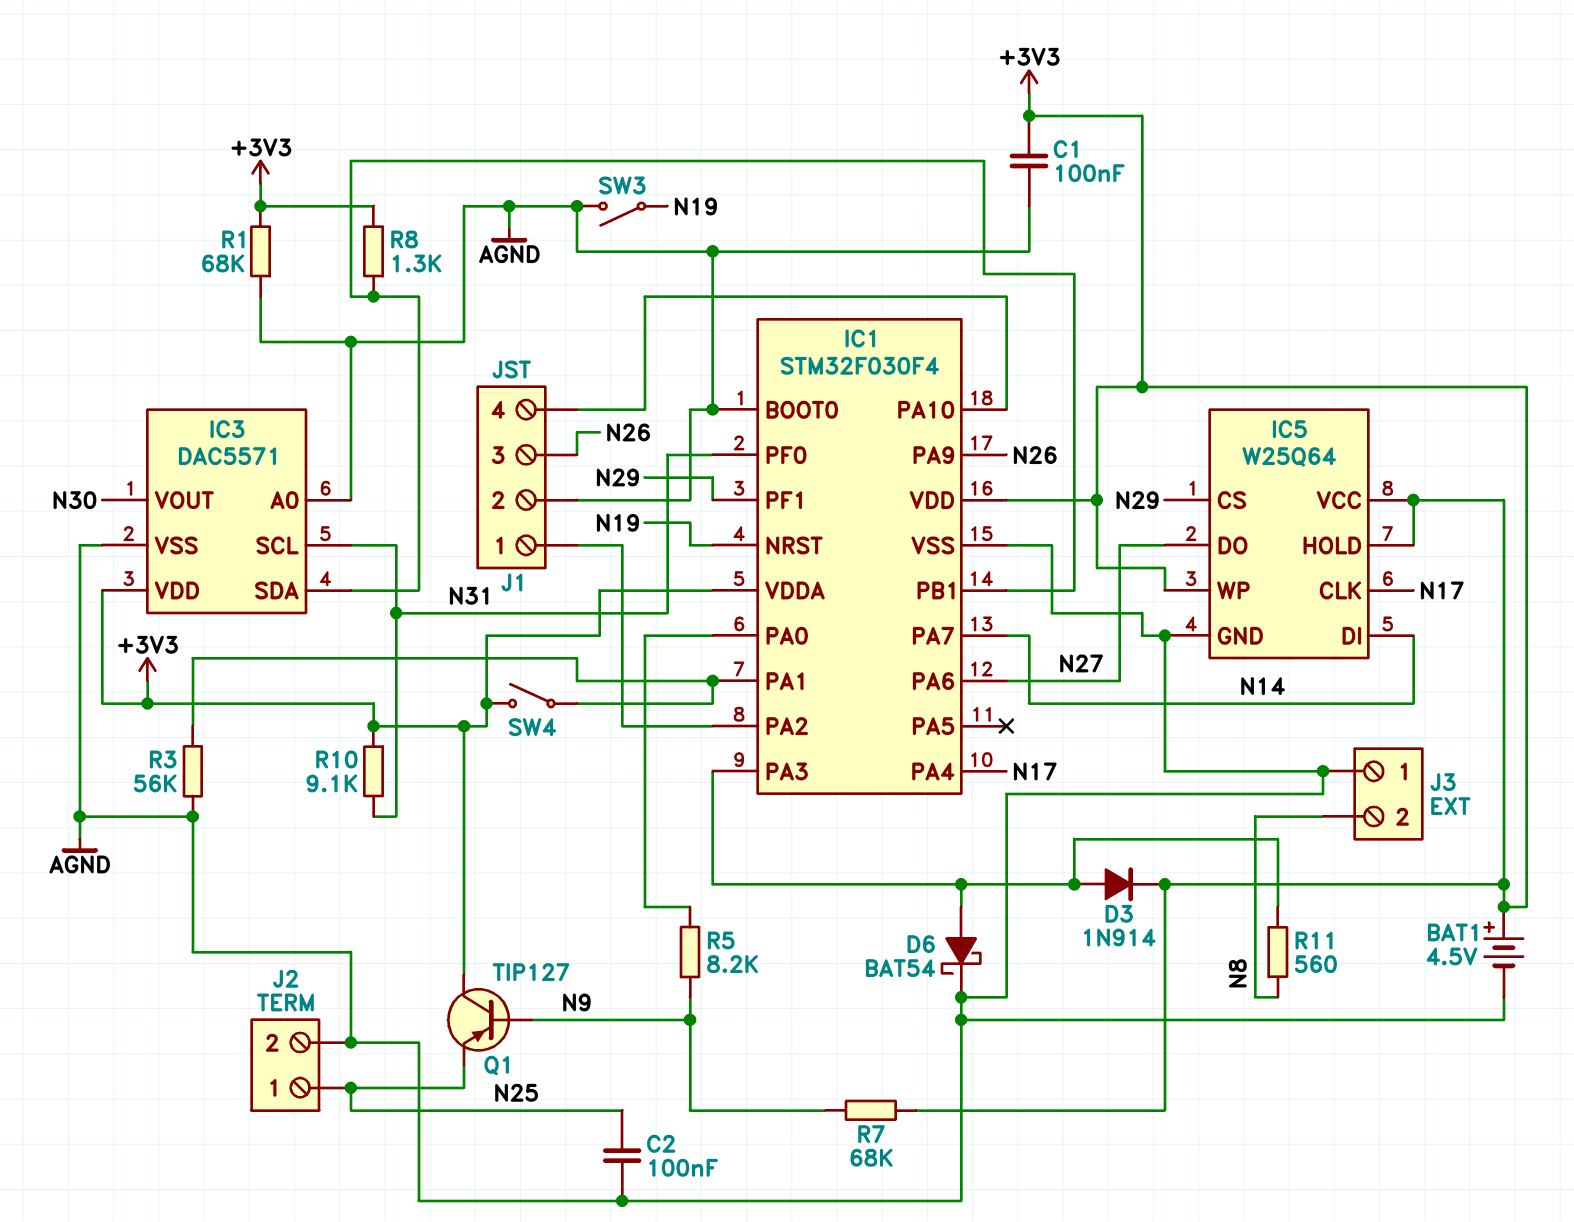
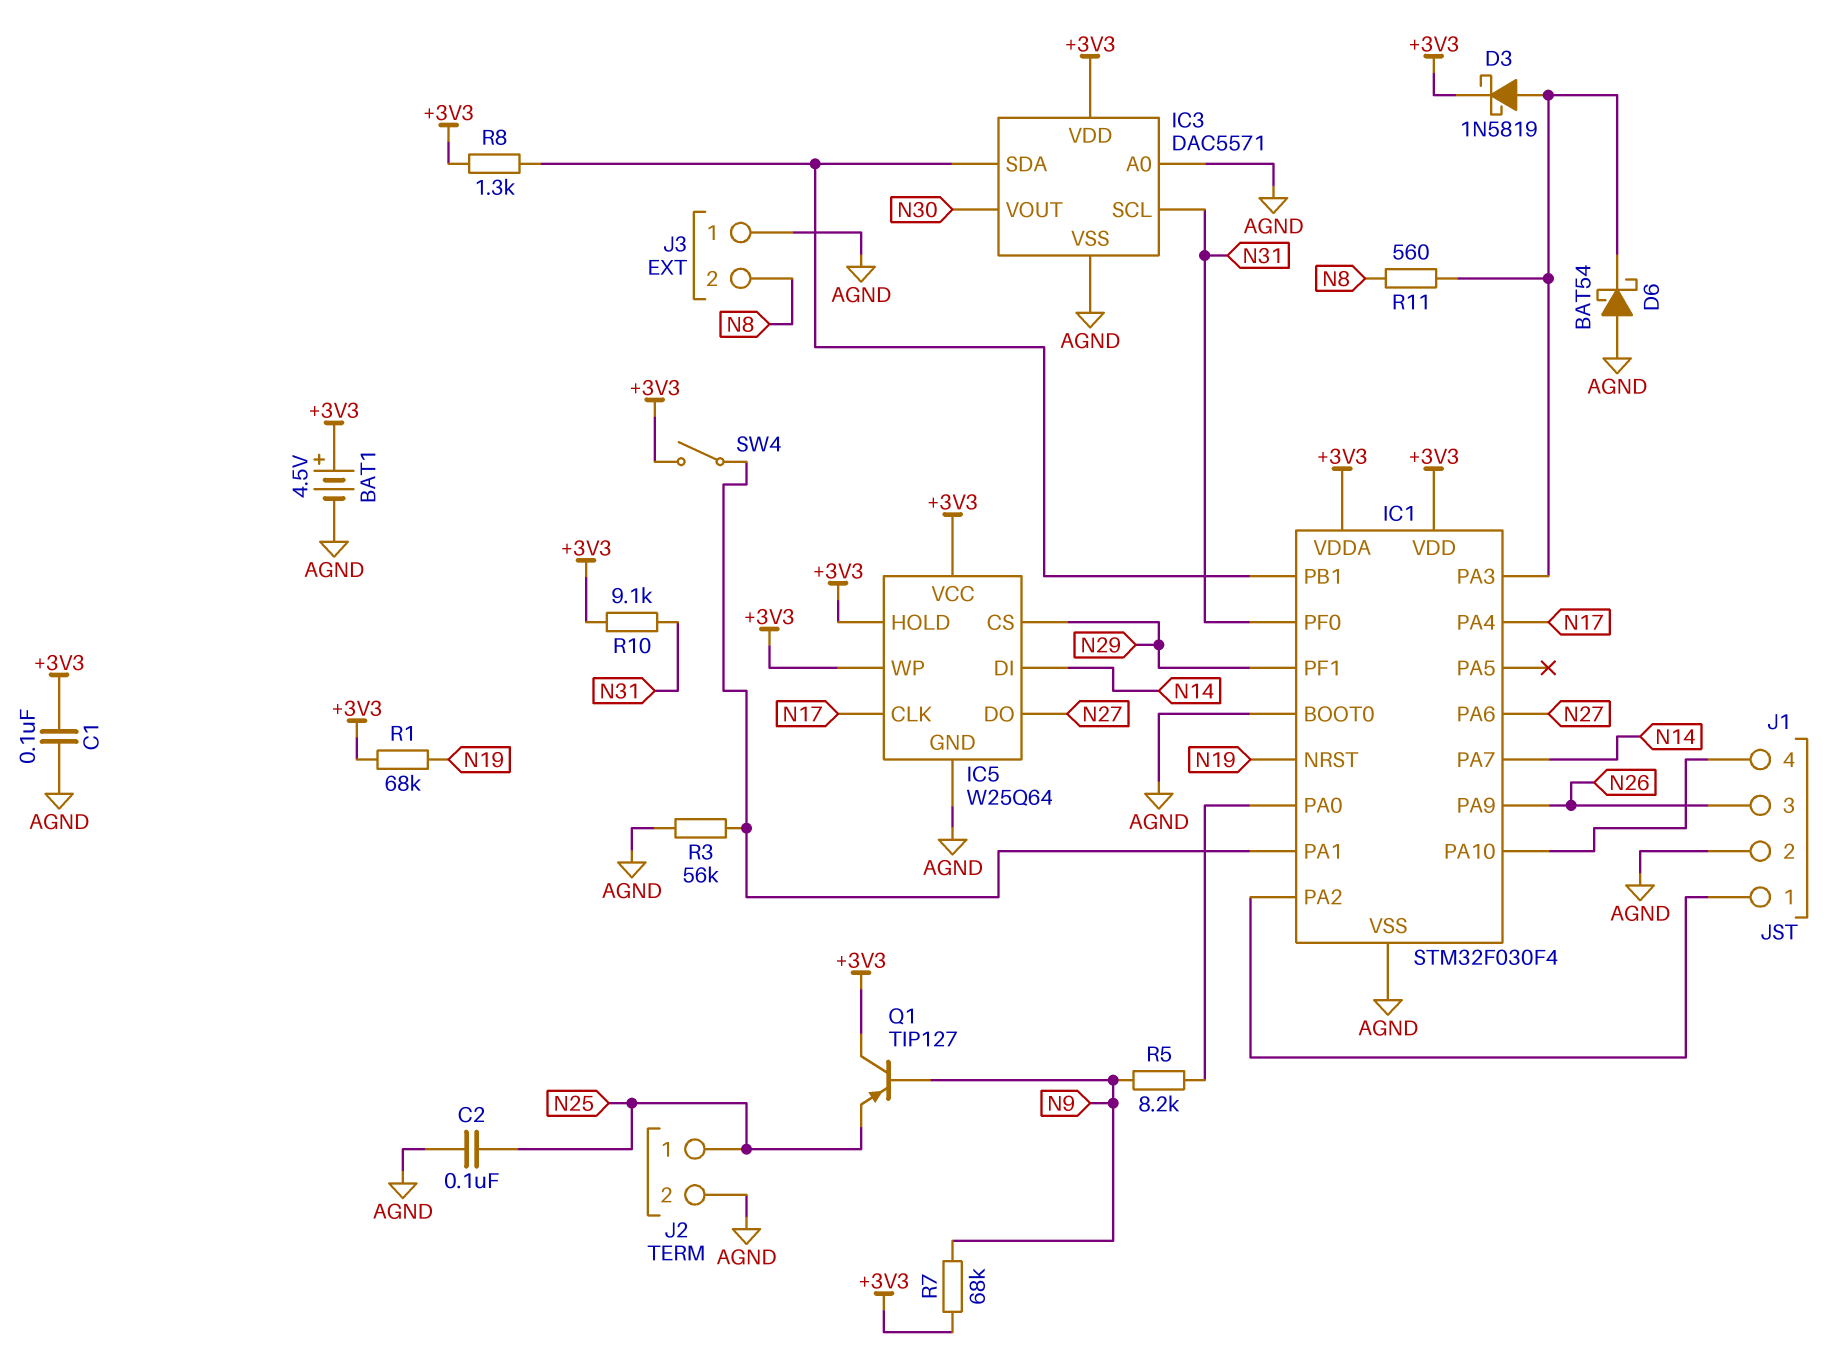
D3: diode 1N914 (A IC1/PA3, K +3V3) -> schottky 1N5819 (A IC1/PA3, K +3V3)
D6: schottky BAT54 (A IC1/PA3, K AGND) -> schottky BAT54 (A AGND, K IC1/PA3)
R1: 68k (+3V3, AGND) -> 68k (+3V3, N19)
SW3: switch (AGND, N19) -> none

